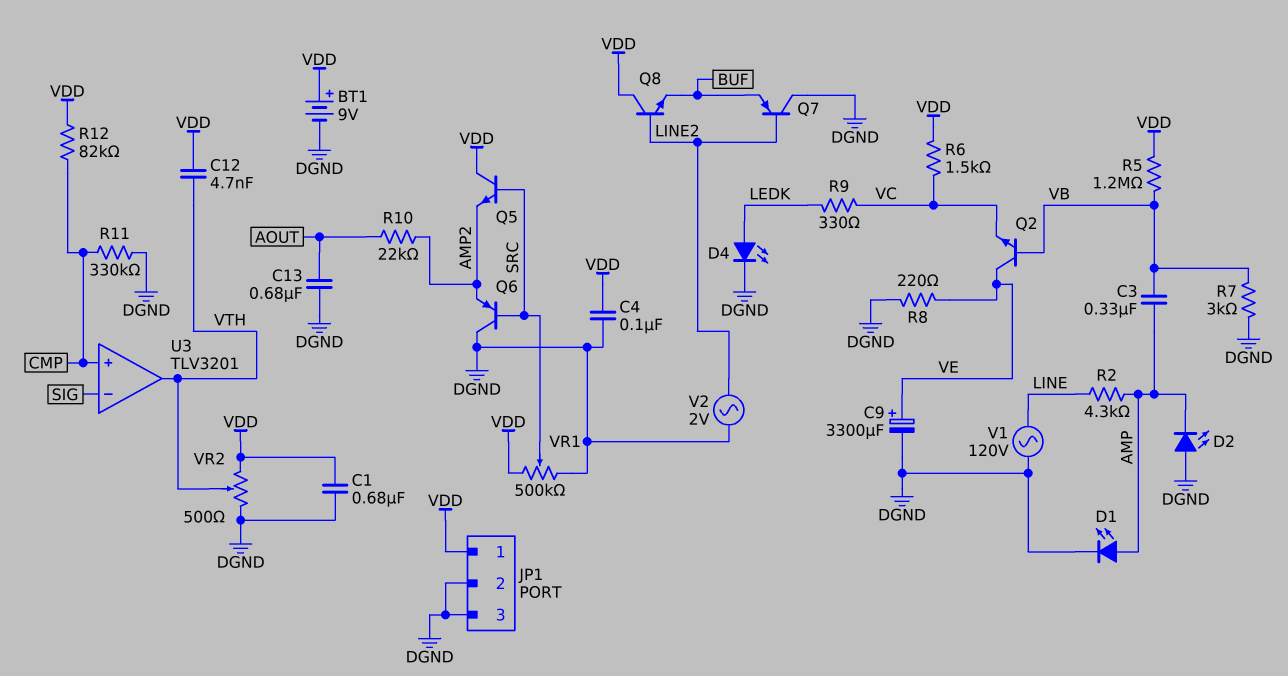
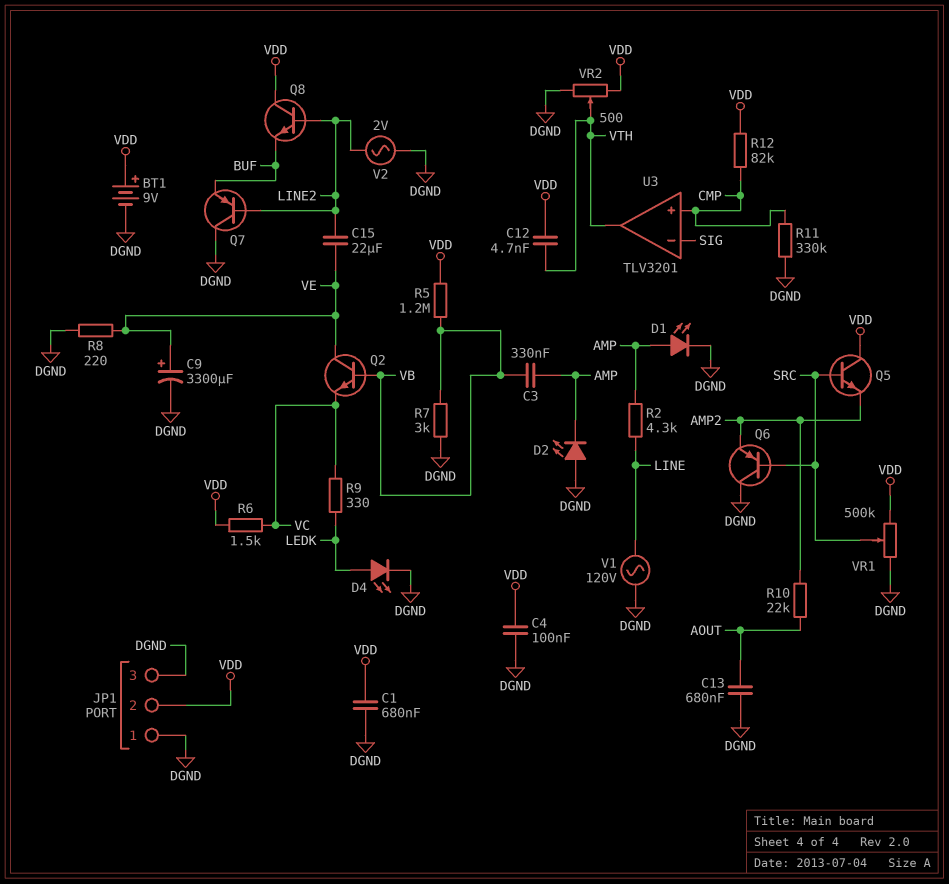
C15: none -> 22uF (LINE2, VE)
JP1 pin 1: VDD -> DGND
JP1 pin 2: DGND -> VDD

